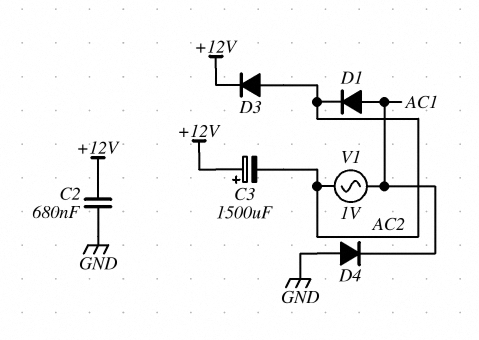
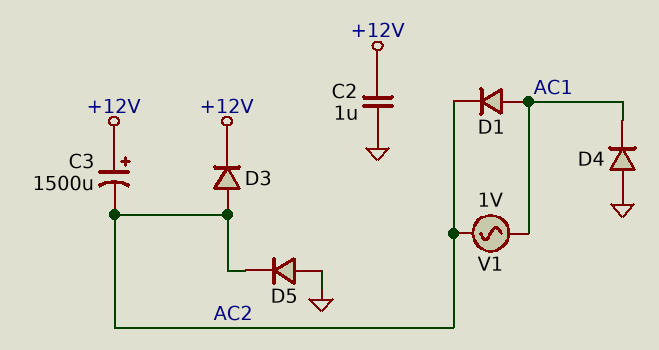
C2: 680nF (+12V, GND) -> 1uF (+12V, GND)
D5: none -> diode (A GND, K AC2)

